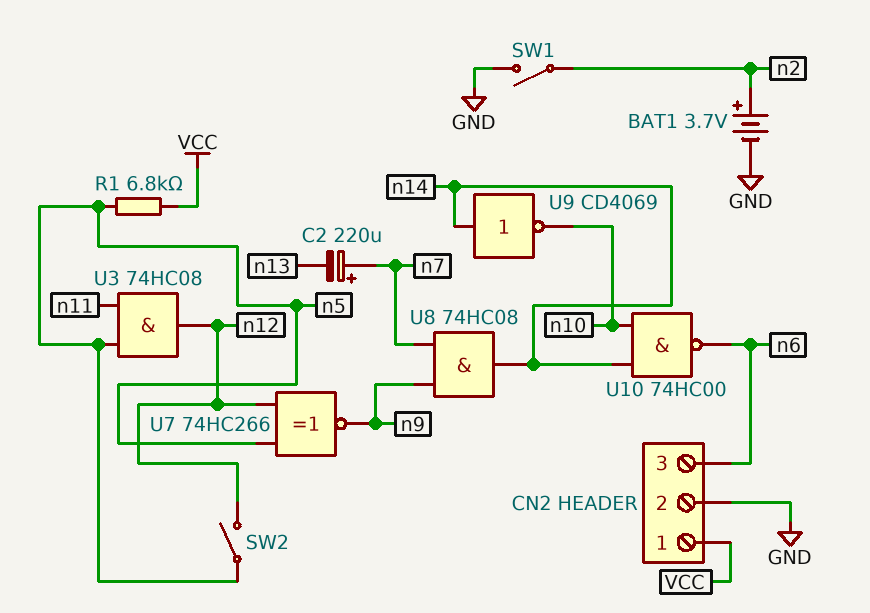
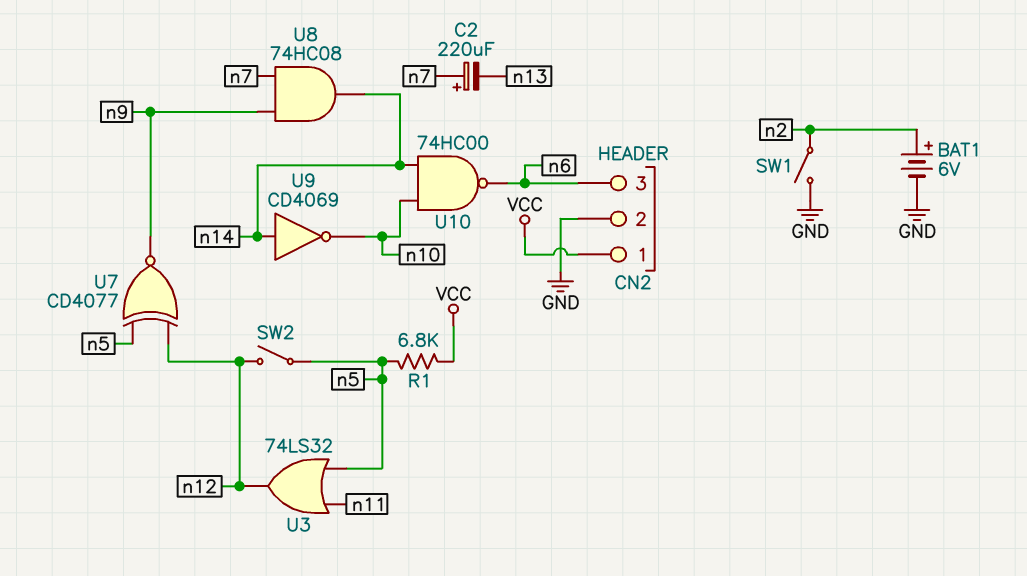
BAT1: 3.7V (plus n2, minus GND) -> 6V (plus n2, minus GND)
U3: AND 74HC08 (in n5, in n11, out n12) -> OR 74LS32 (in n5, in n11, out n12)
U7: XNOR 74HC266 (in n5, in n12, out n9) -> XNOR CD4077 (in n5, in n12, out n9)

